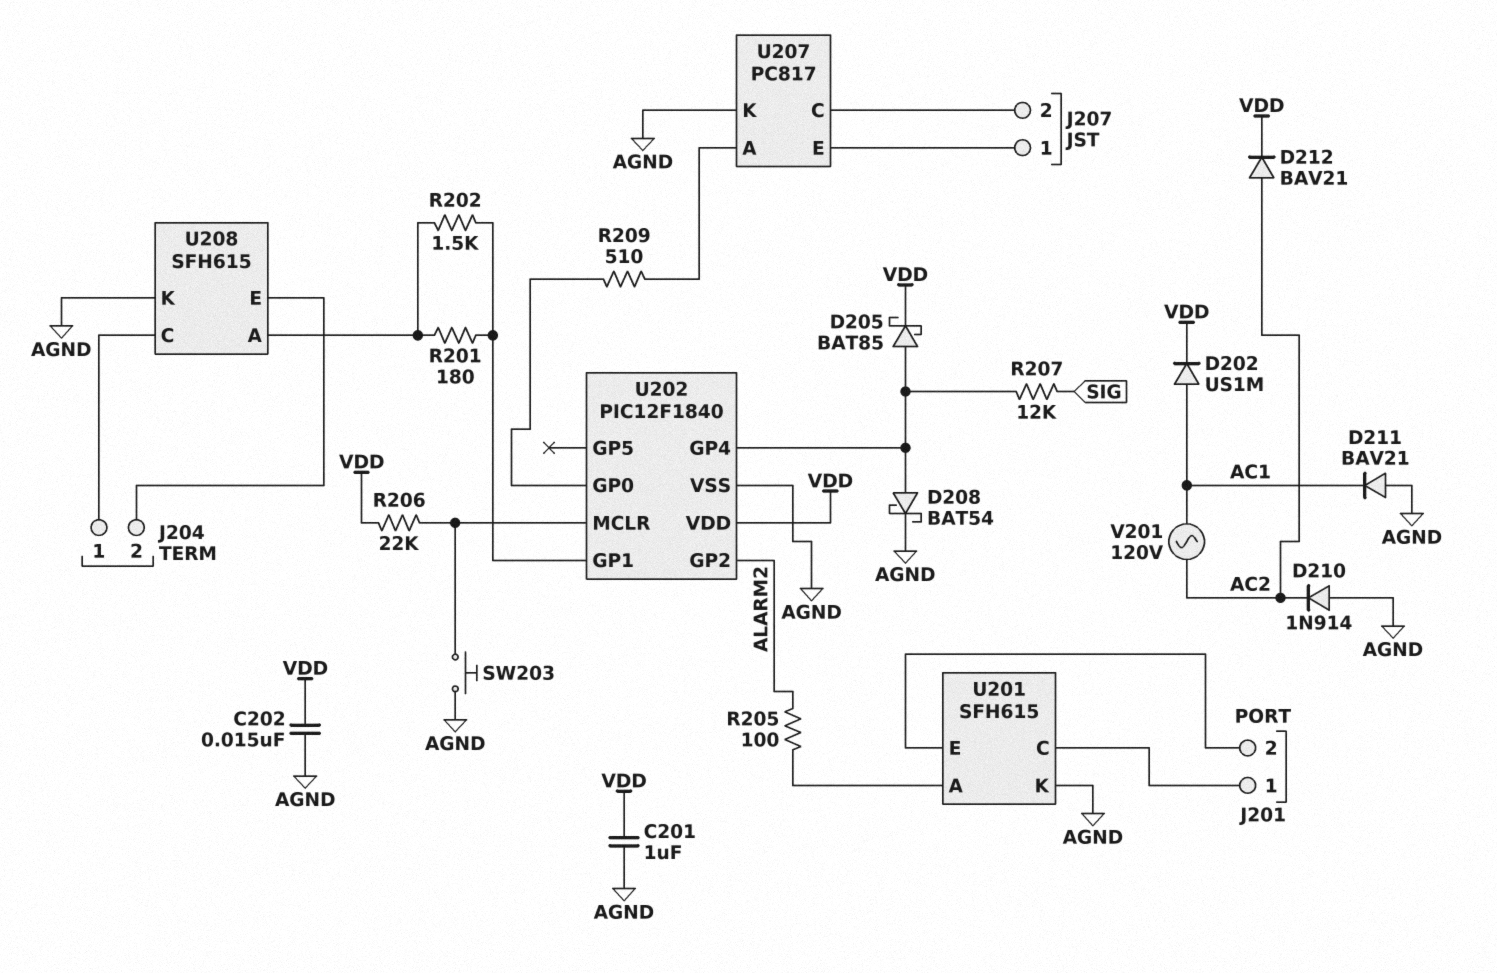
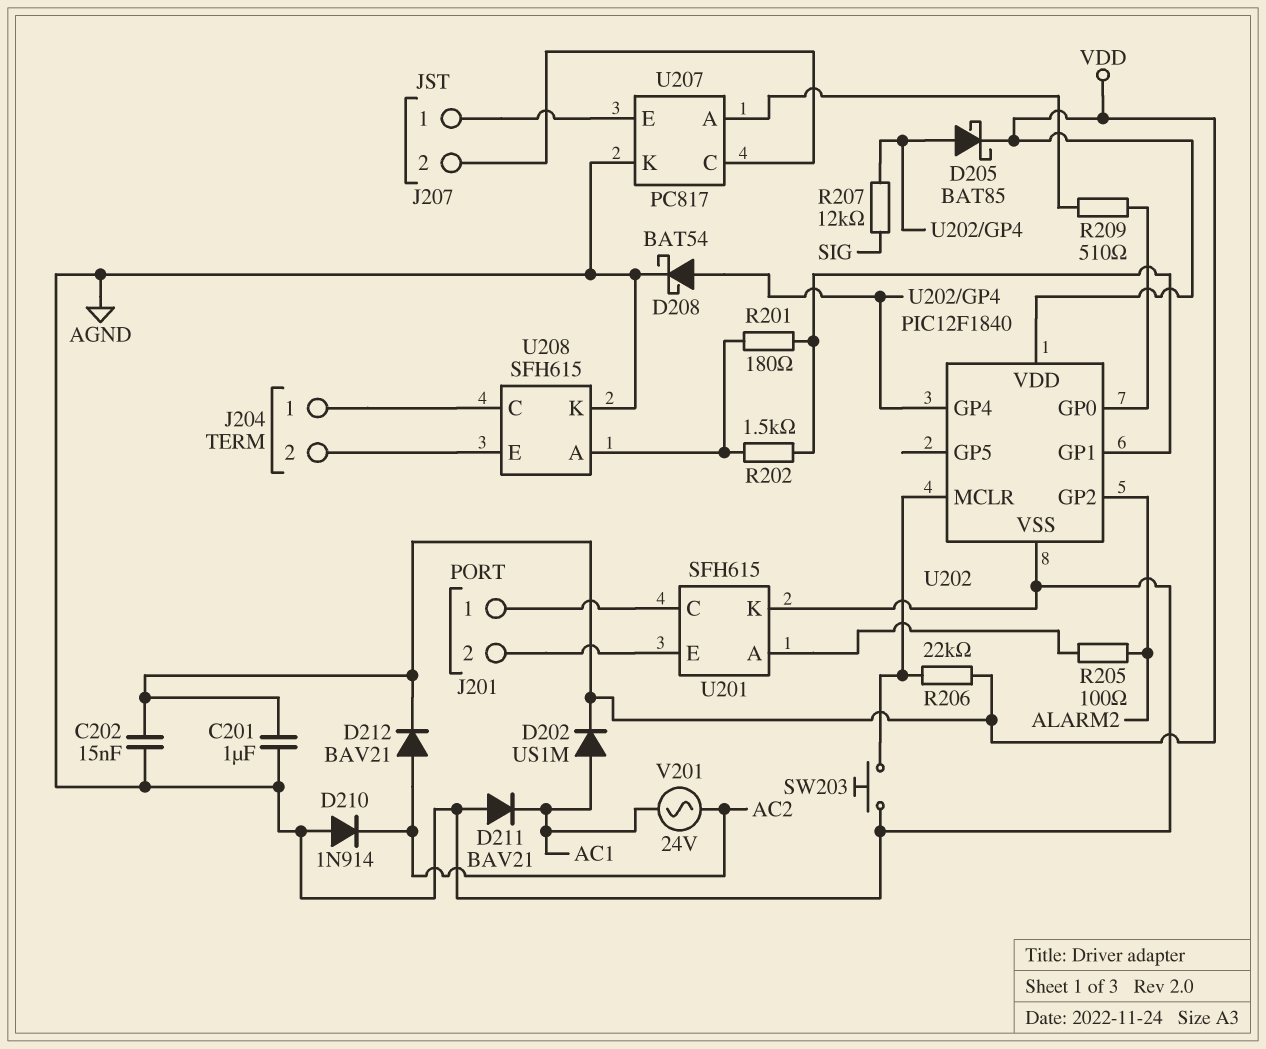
V201: AC 120V (AC1, AC2) -> AC 24V (AC1, AC2)

